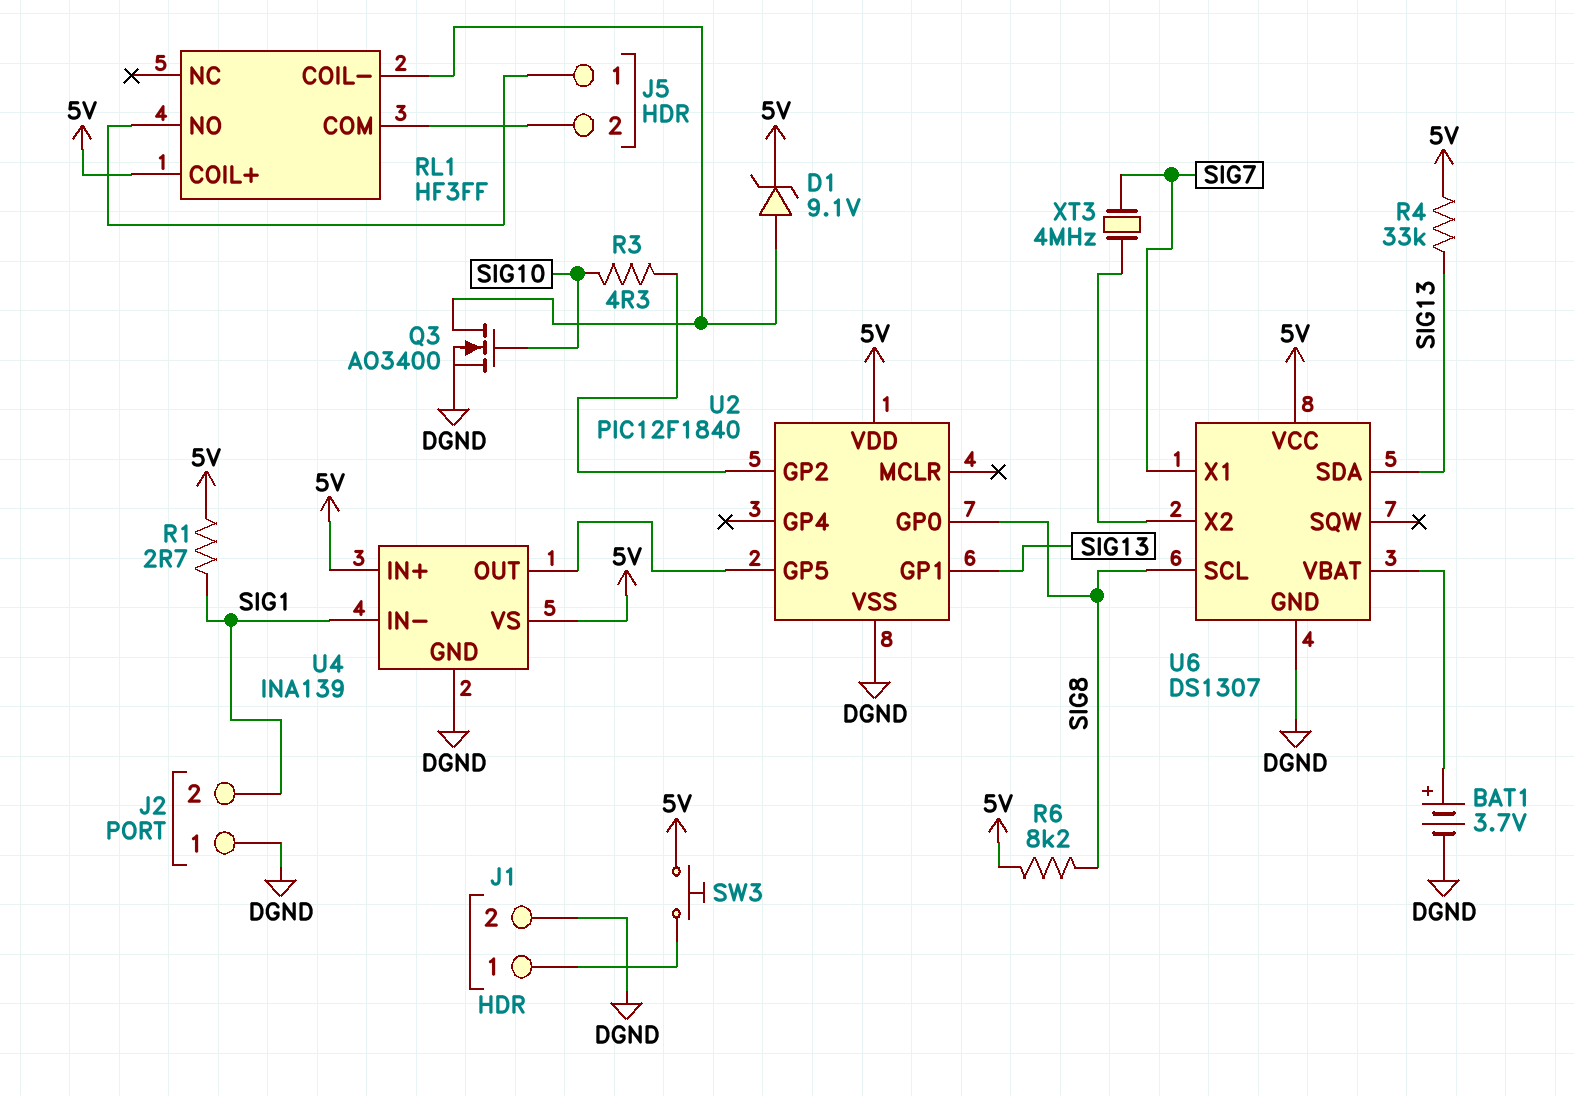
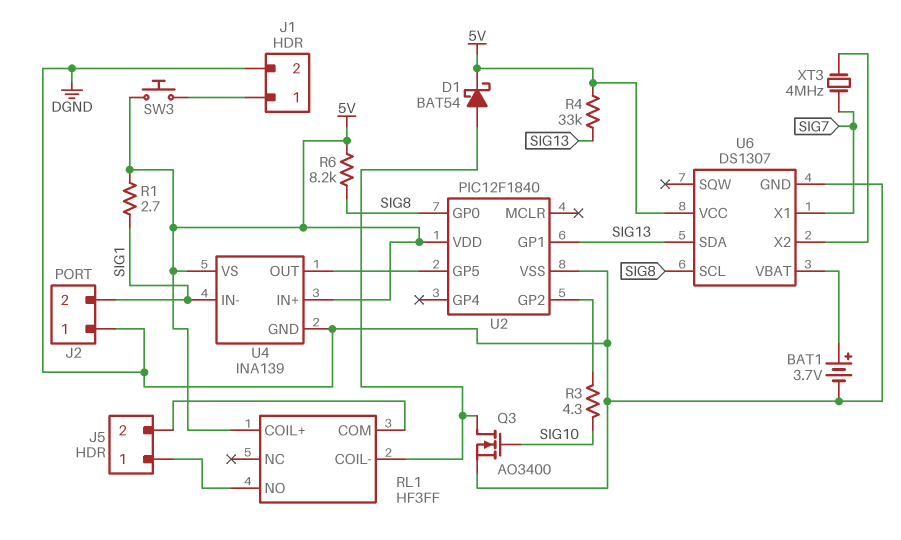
D1: zener 9.1V (A RL1/COIL-, K 5V) -> schottky BAT54 (A RL1/COIL-, K 5V)

